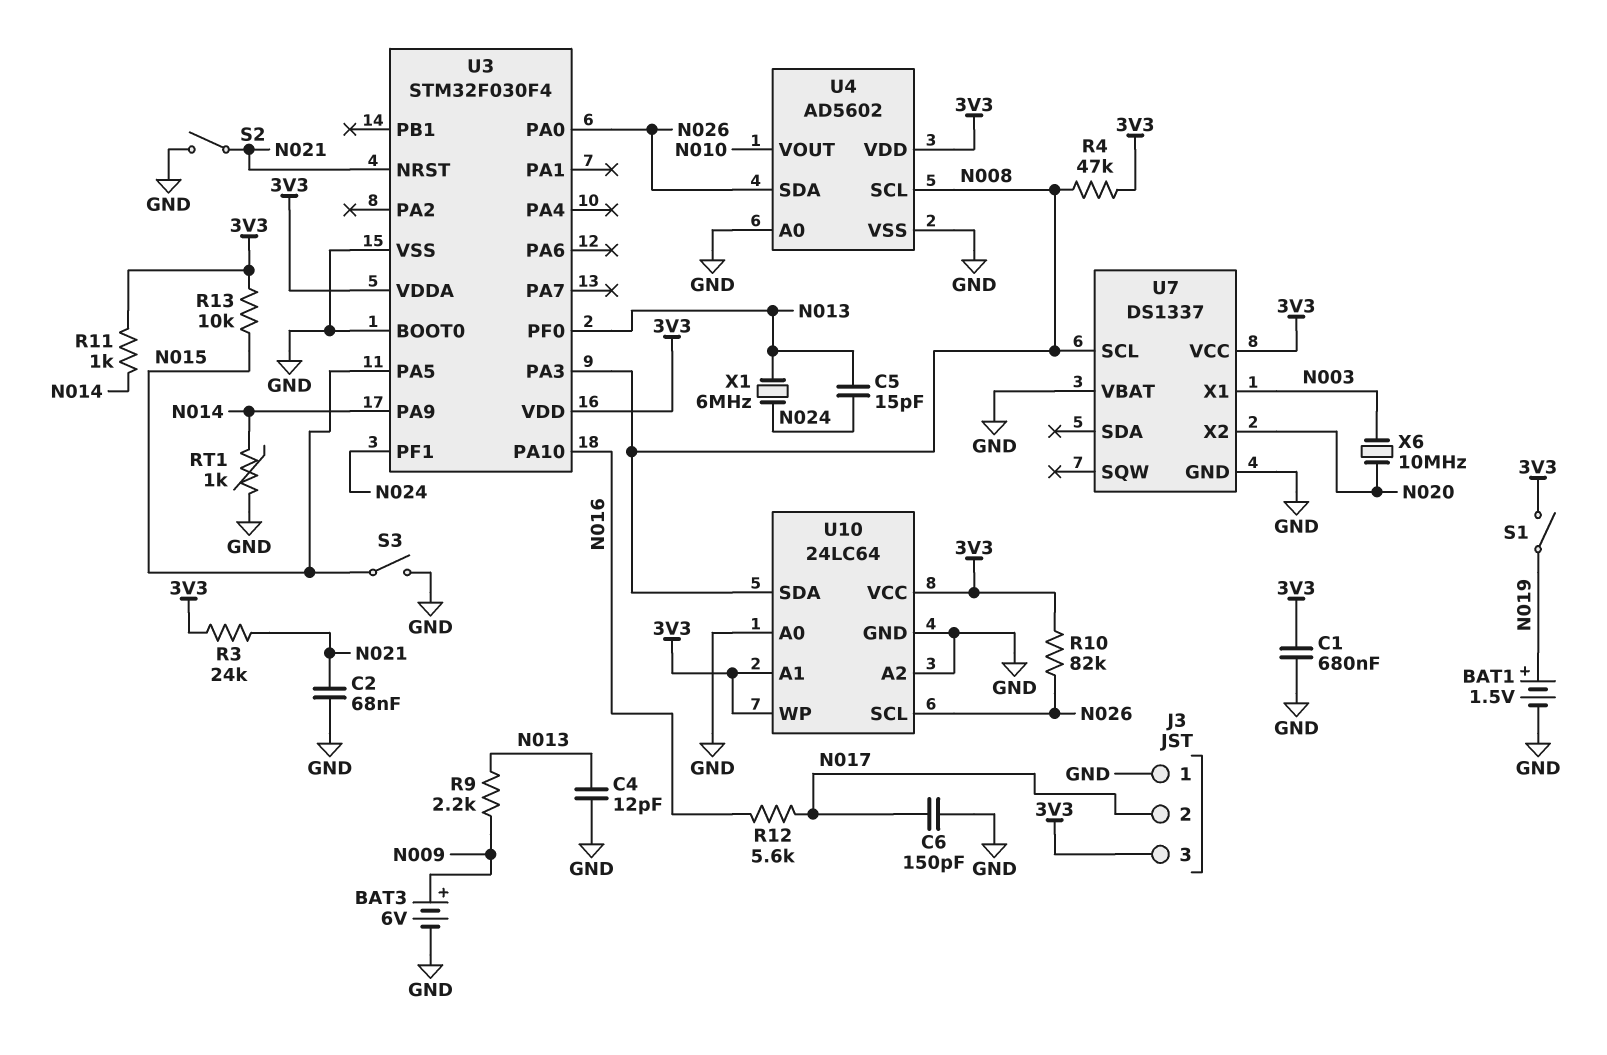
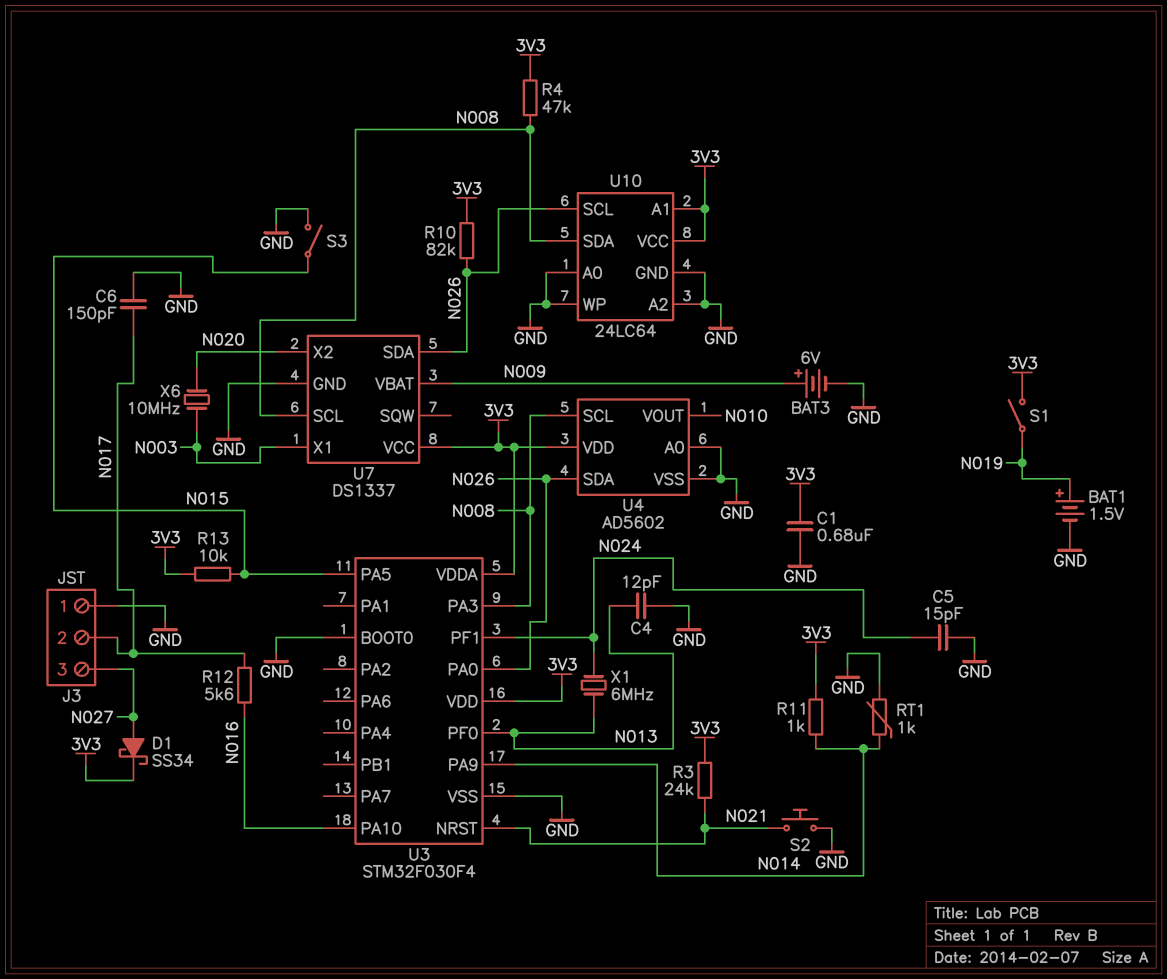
C2: 68nF (GND, N021) -> none
C5: 15pF (N013, N024) -> 15pF (GND, N024)
D1: none -> schottky SS34 (A N027, K 3V3)
J3 pin 3: 3V3 -> N027
R9: 2.2k (N009, N013) -> none
S2: switch (GND, N021) -> button (GND, N021)
U7 pin SDA: none -> N026
U7 pin VBAT: GND -> N009
U10 pin WP: 3V3 -> GND

